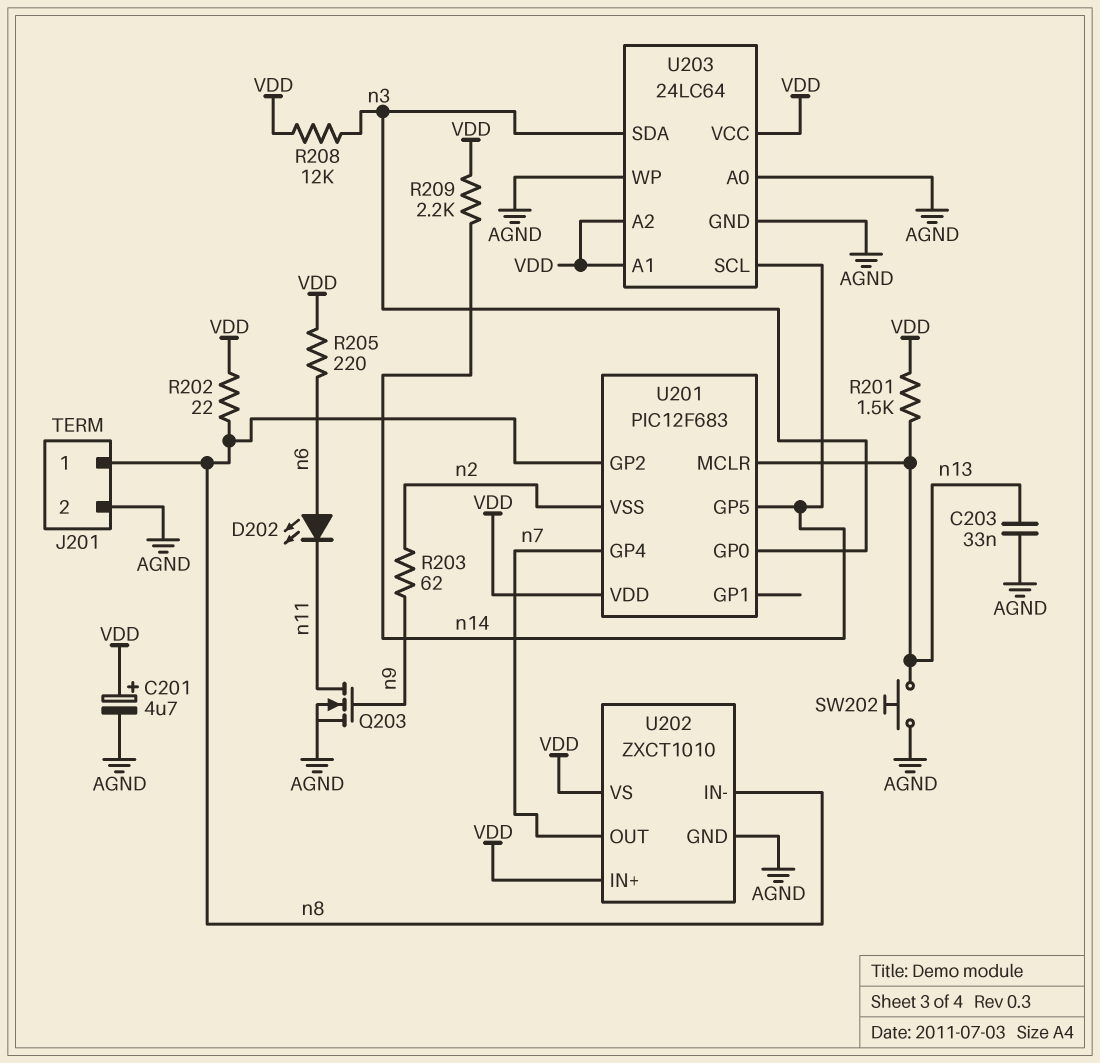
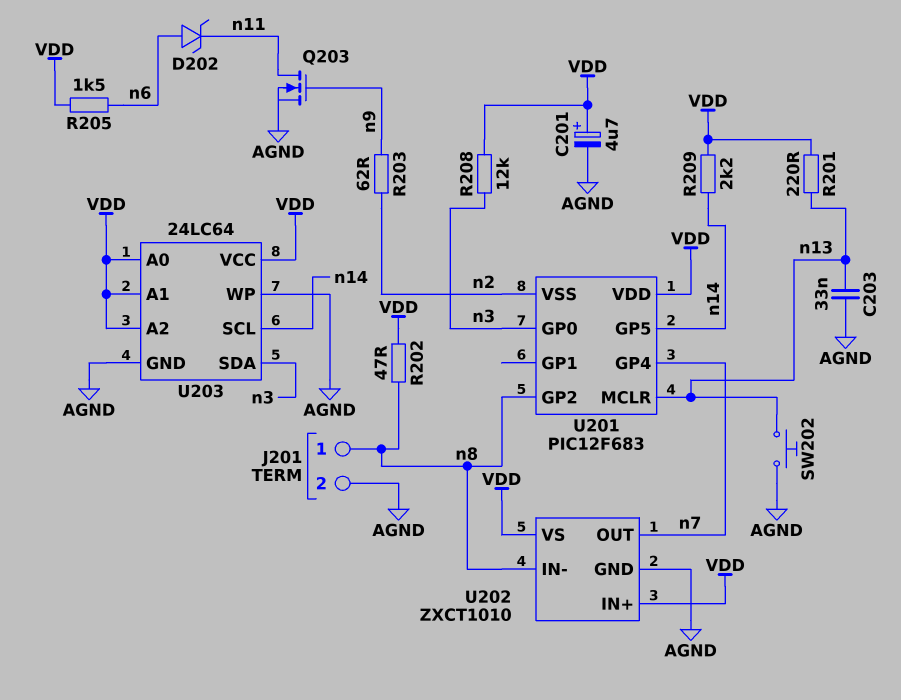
D202: LED (A n6, K n11) -> zener (A n6, K n11)
R201: 1.5k (VDD, n13) -> 220 (VDD, n13)
R202: 22 (VDD, n8) -> 47 (VDD, n8)
R205: 220 (VDD, n6) -> 1.5k (VDD, n6)
U203 pin A0: AGND -> VDD

